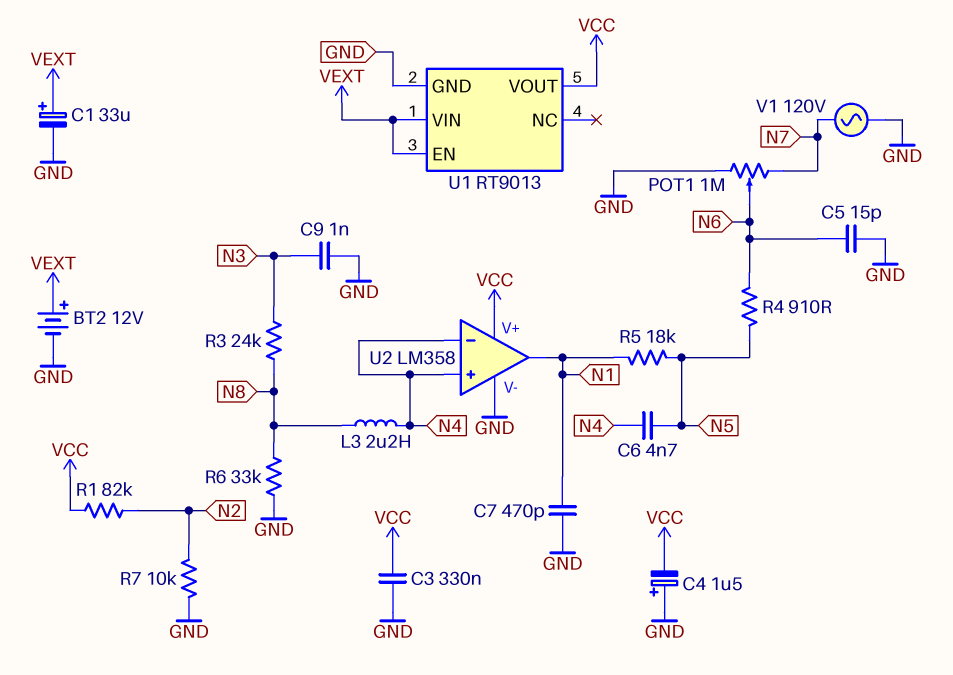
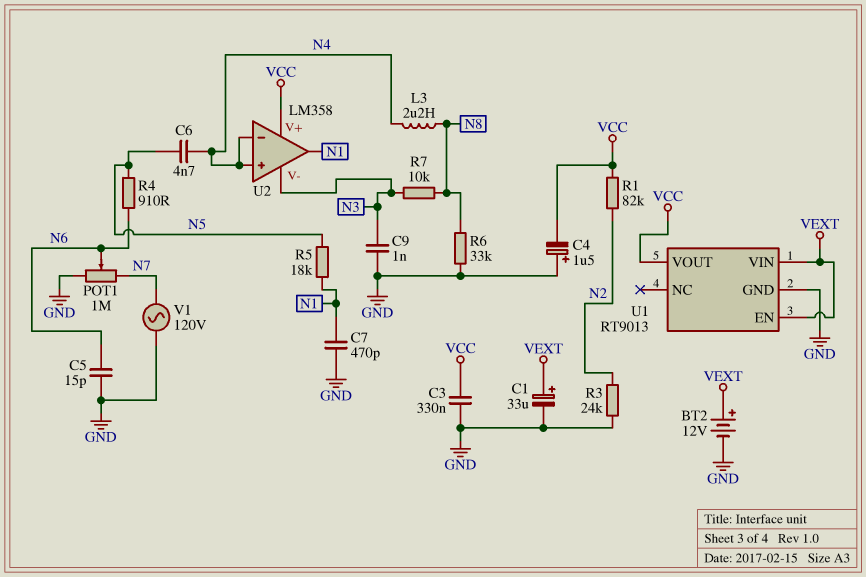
R3: 24k (N3, N8) -> 24k (GND, N2)
R7: 10k (GND, N2) -> 10k (N3, N8)
U2 pin V-: GND -> N3

